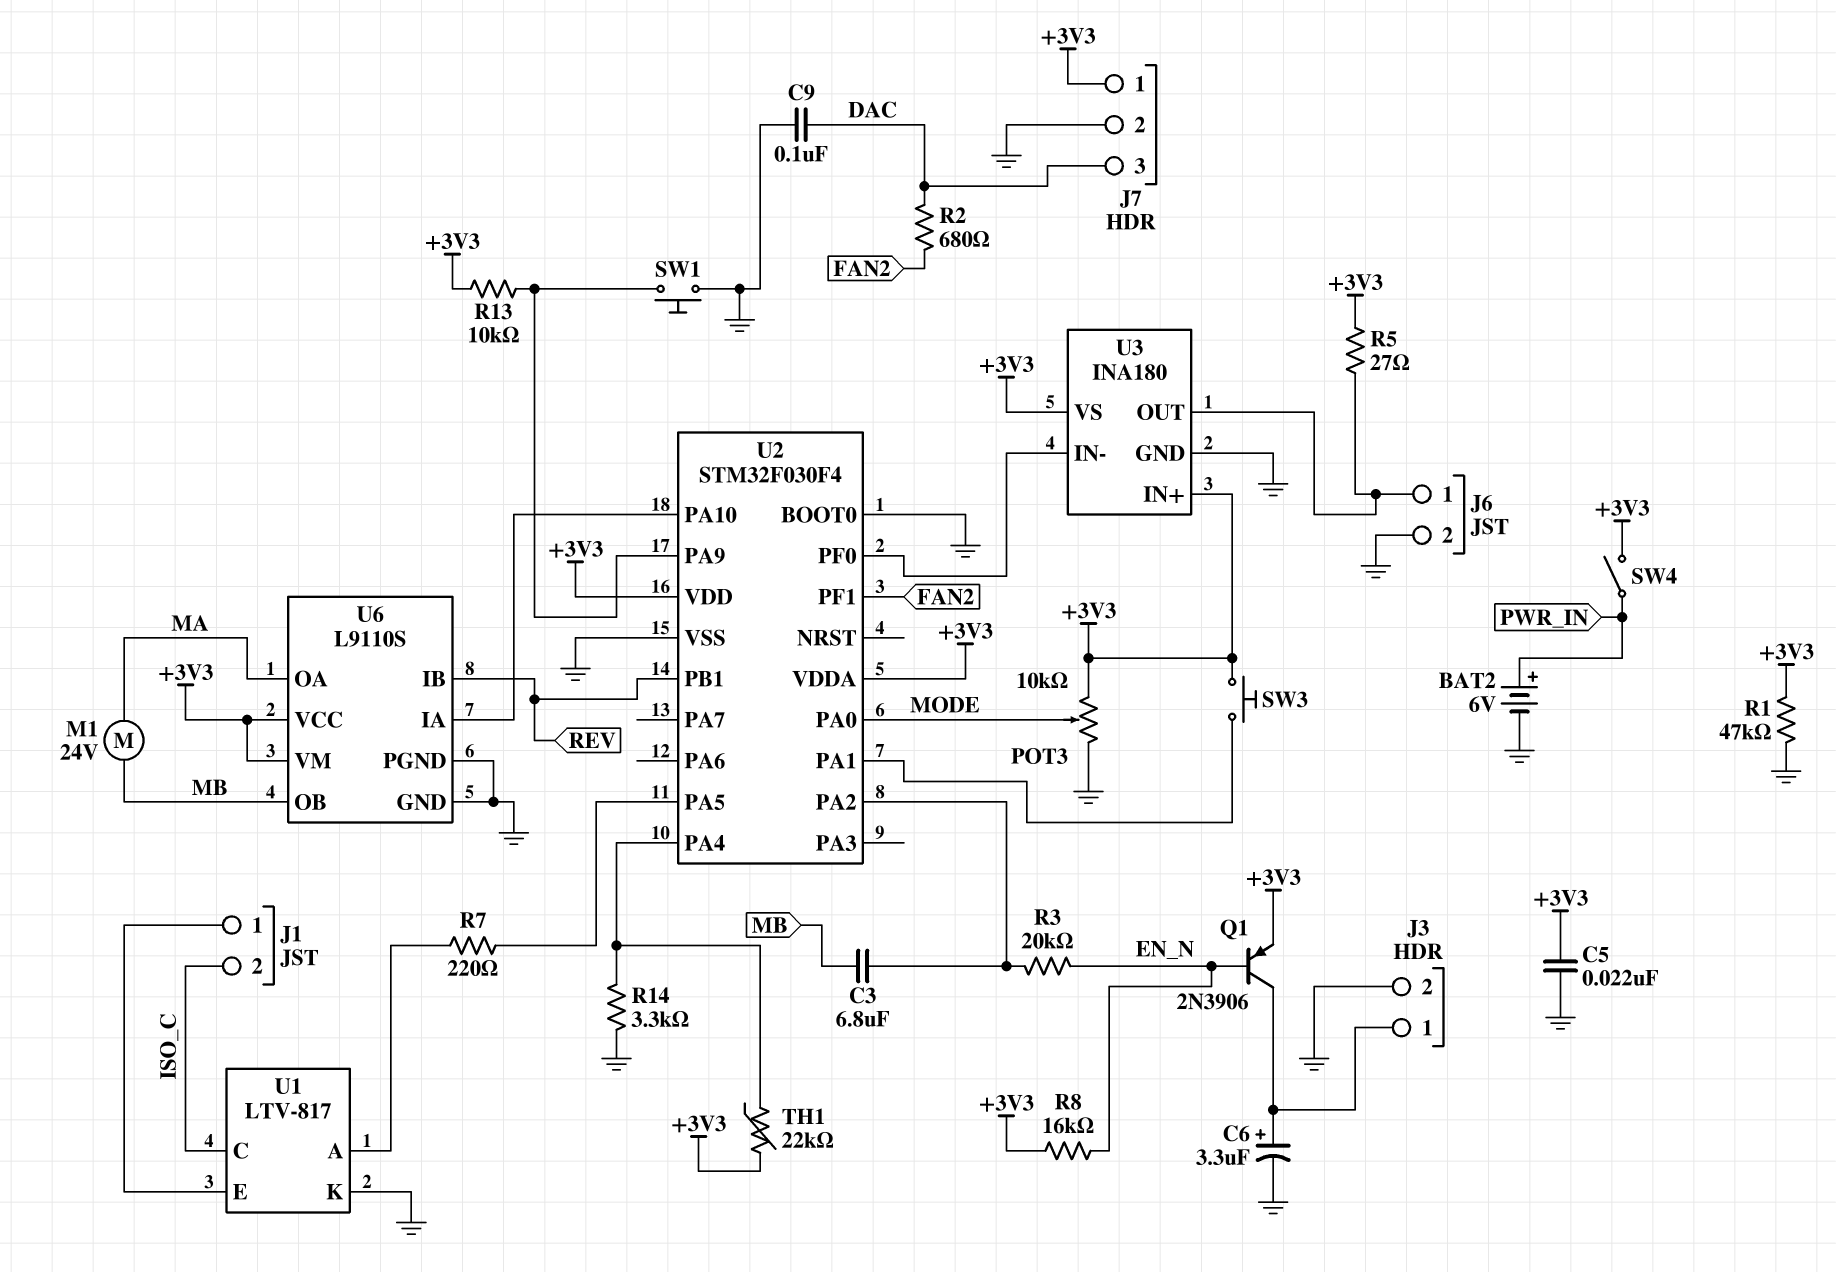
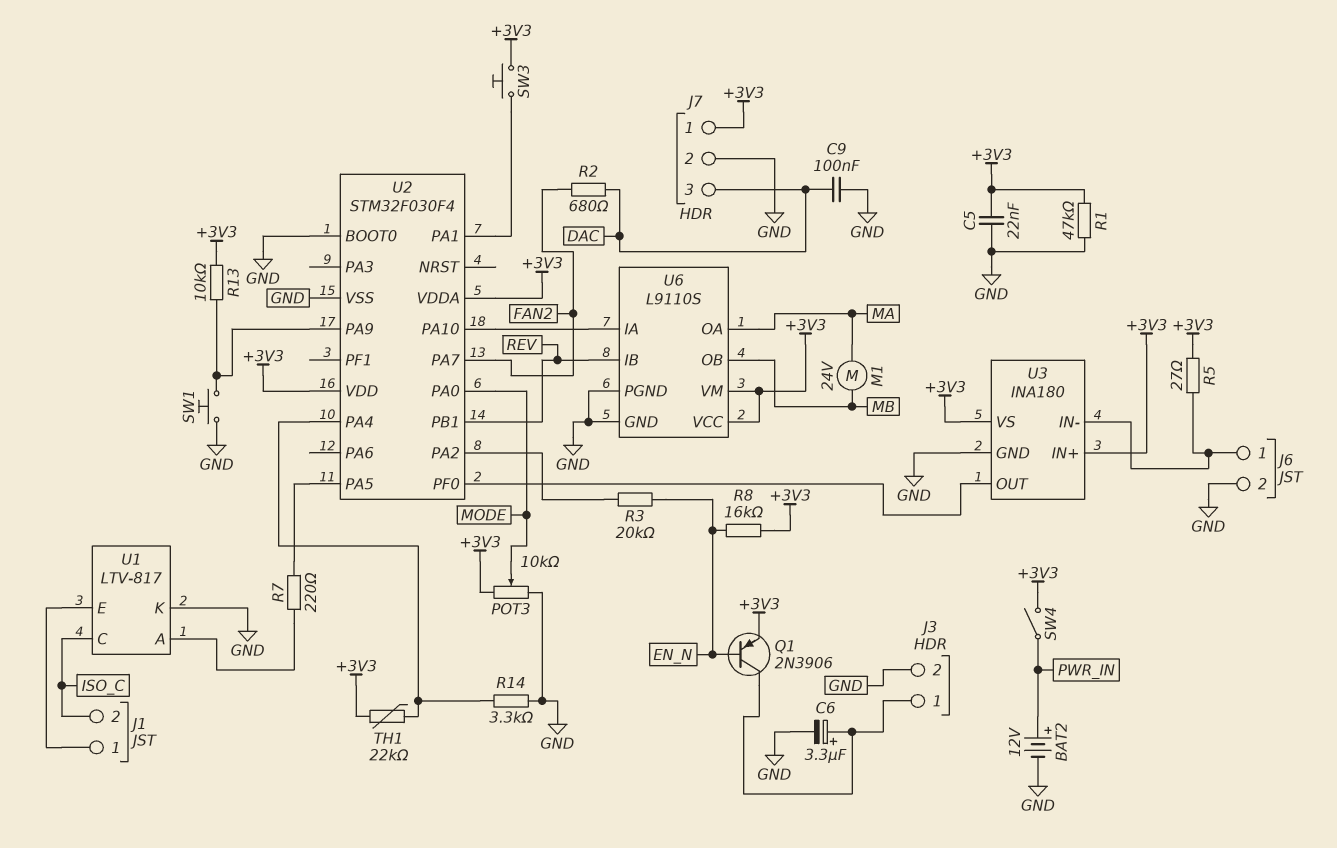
BAT2: 6V (plus PWR_IN, minus GND) -> 12V (plus PWR_IN, minus GND)
C3: 6.8uF (MB, U2/PA2) -> none
U2 pin PA7: none -> FAN2
U2 pin PF1: FAN2 -> none
U3 pin IN-: U2/PF0 -> J6/1
U3 pin OUT: J6/1 -> U2/PF0

